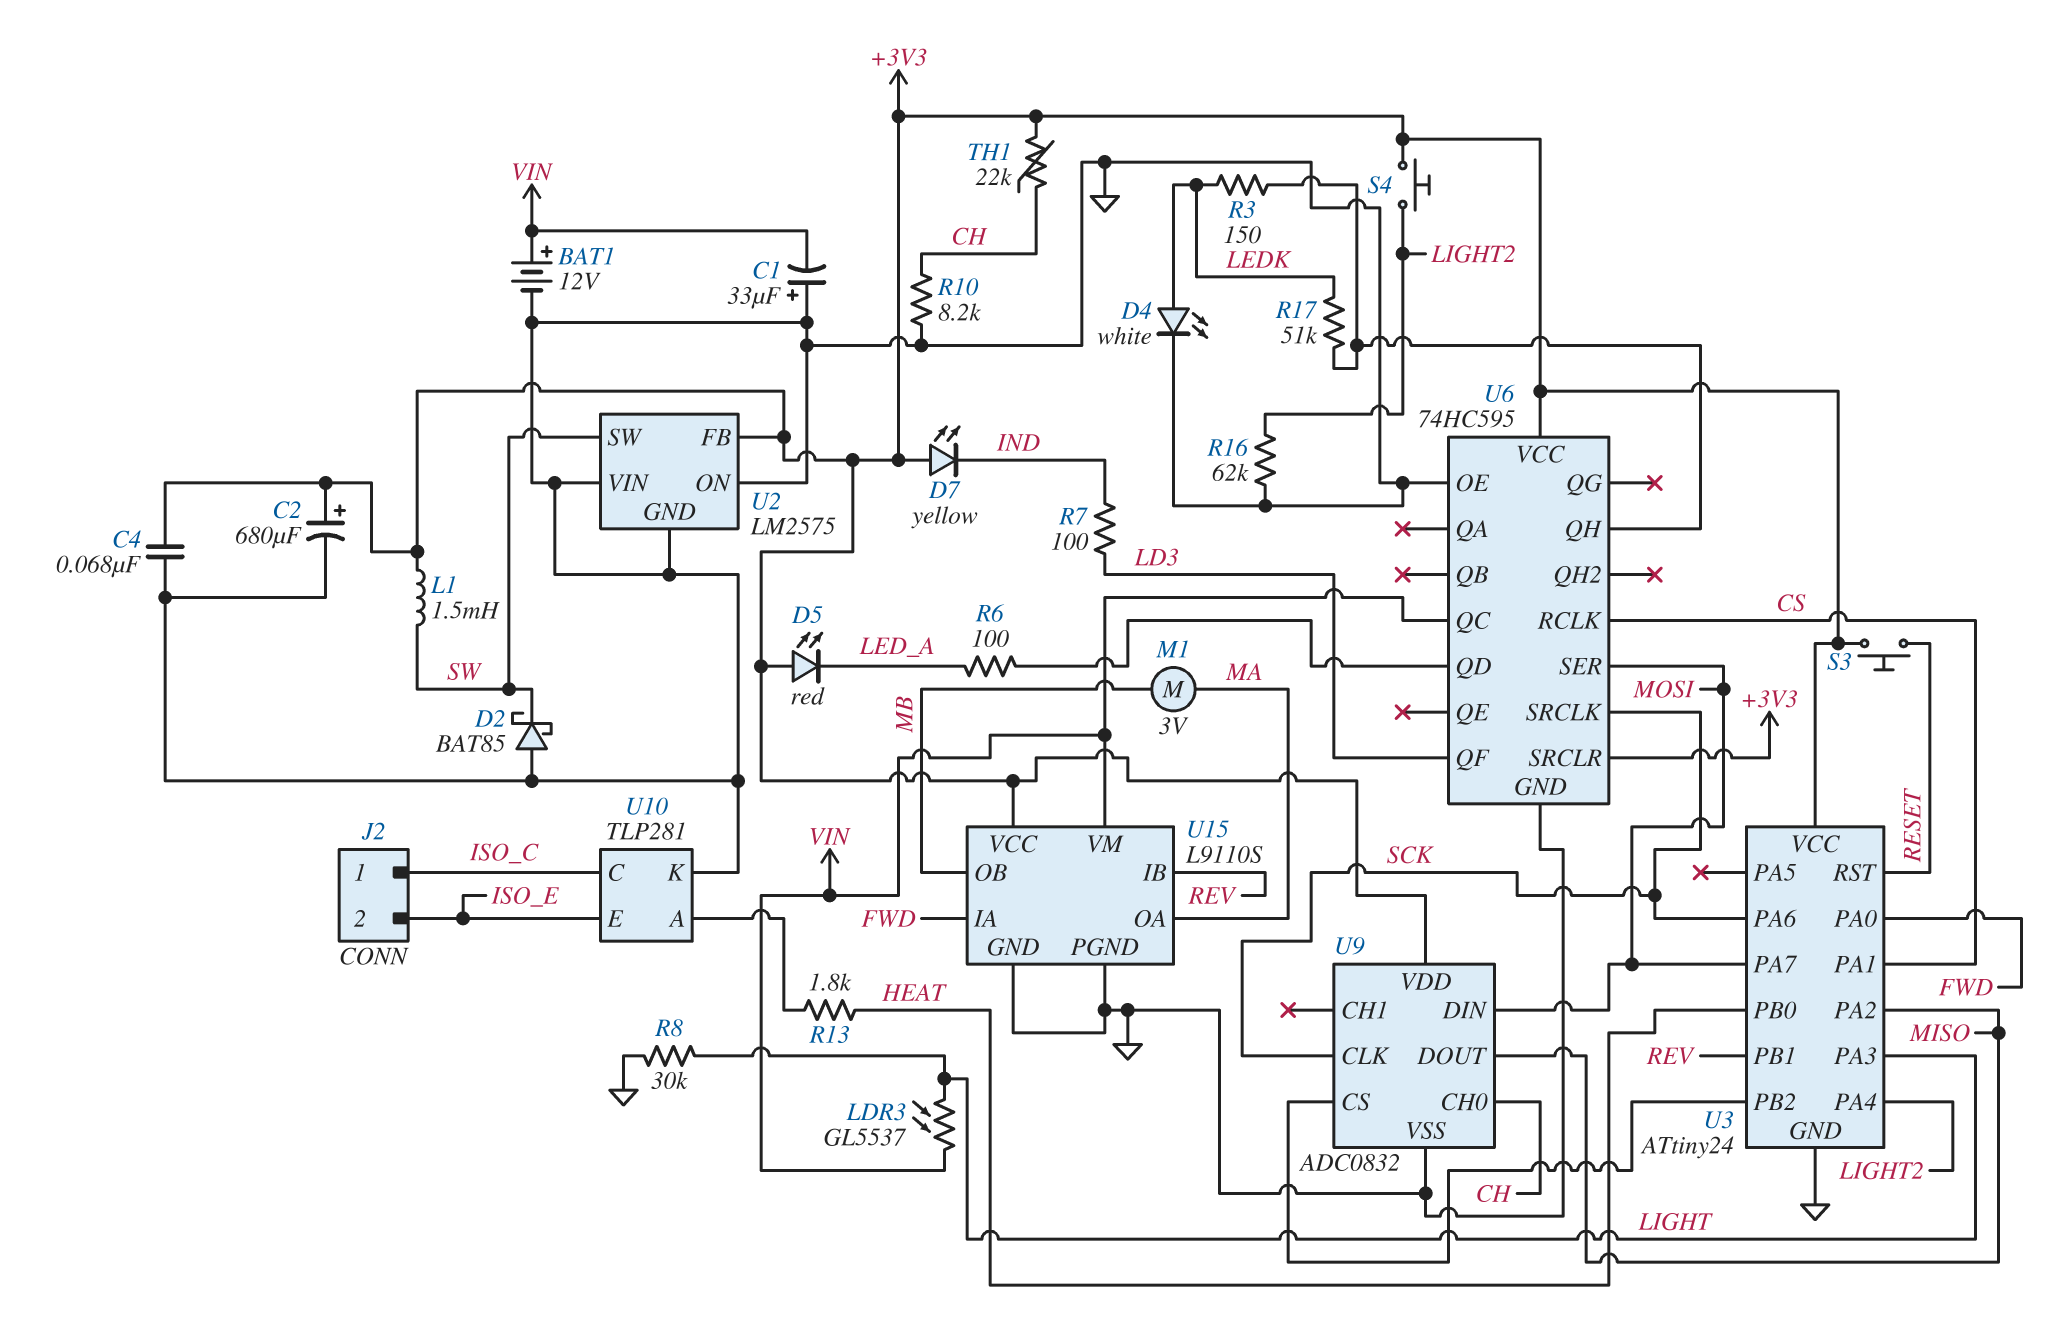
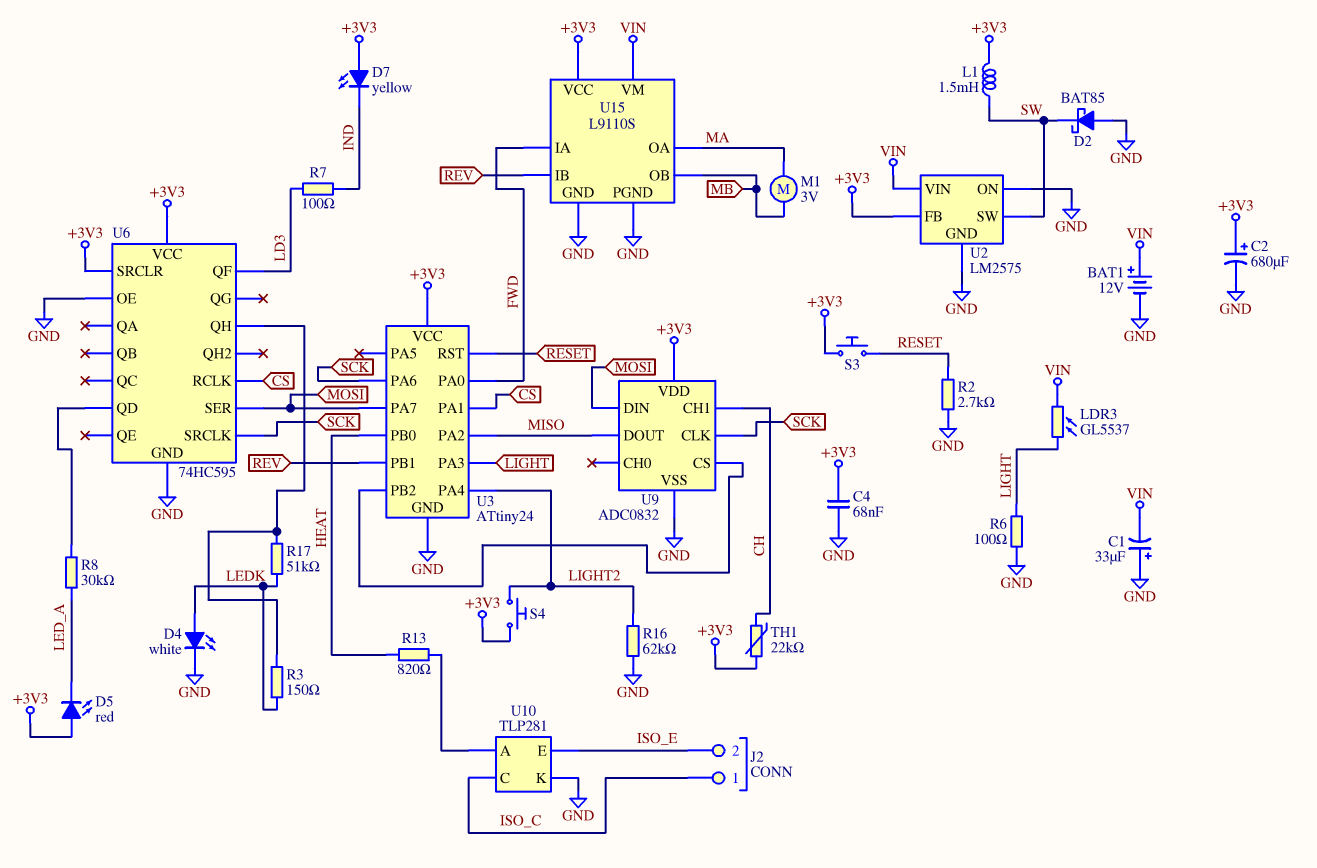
R2: none -> 2.7k (GND, RESET)
R6: 100 (LED_A, U6/QD) -> 100 (GND, LIGHT)
R8: 30k (GND, LIGHT) -> 30k (LED_A, U6/QD)
R10: 8.2k (CH, GND) -> none
R13: 1.8k (HEAT, U10/A) -> 820 (HEAT, U10/A)
U2 pin VIN: GND -> VIN
U6 pin QC: VIN -> none
U9 pin CH0: CH -> none
U9 pin CH1: none -> CH

